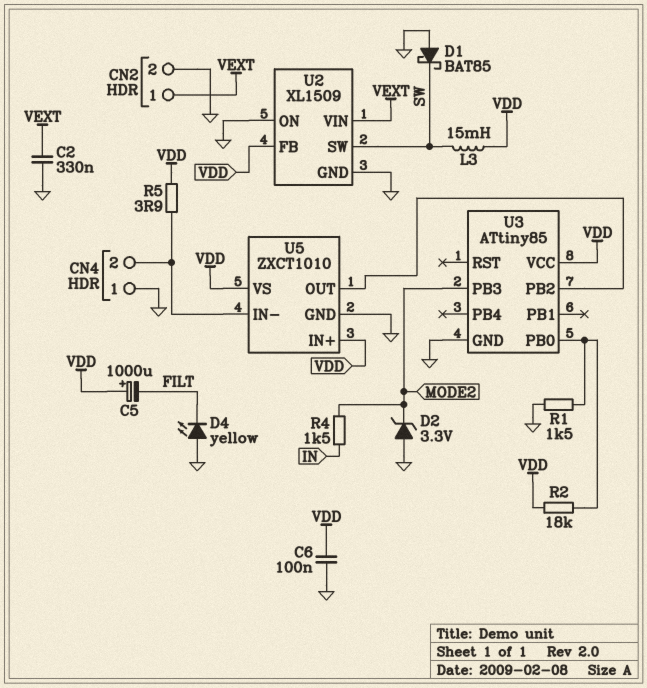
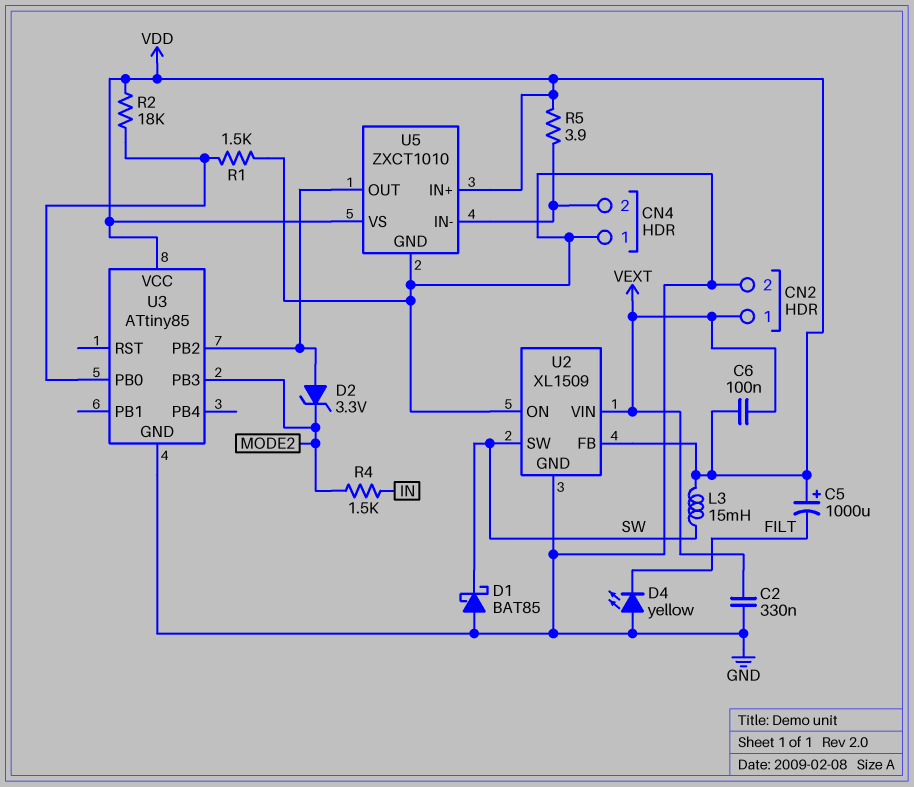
C6: 100nF (GND, VDD) -> 100nF (VDD, VEXT)
D2: zener 3.3V (A GND, K MODE2) -> zener 3.3V (A U3/PB2, K MODE2)

